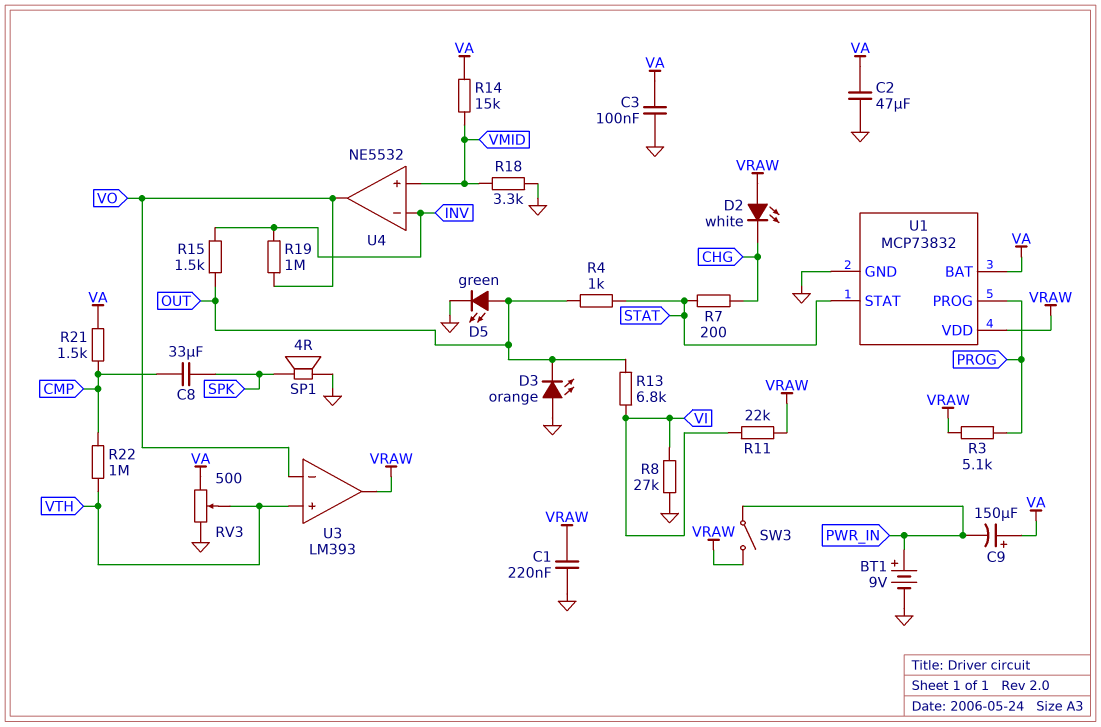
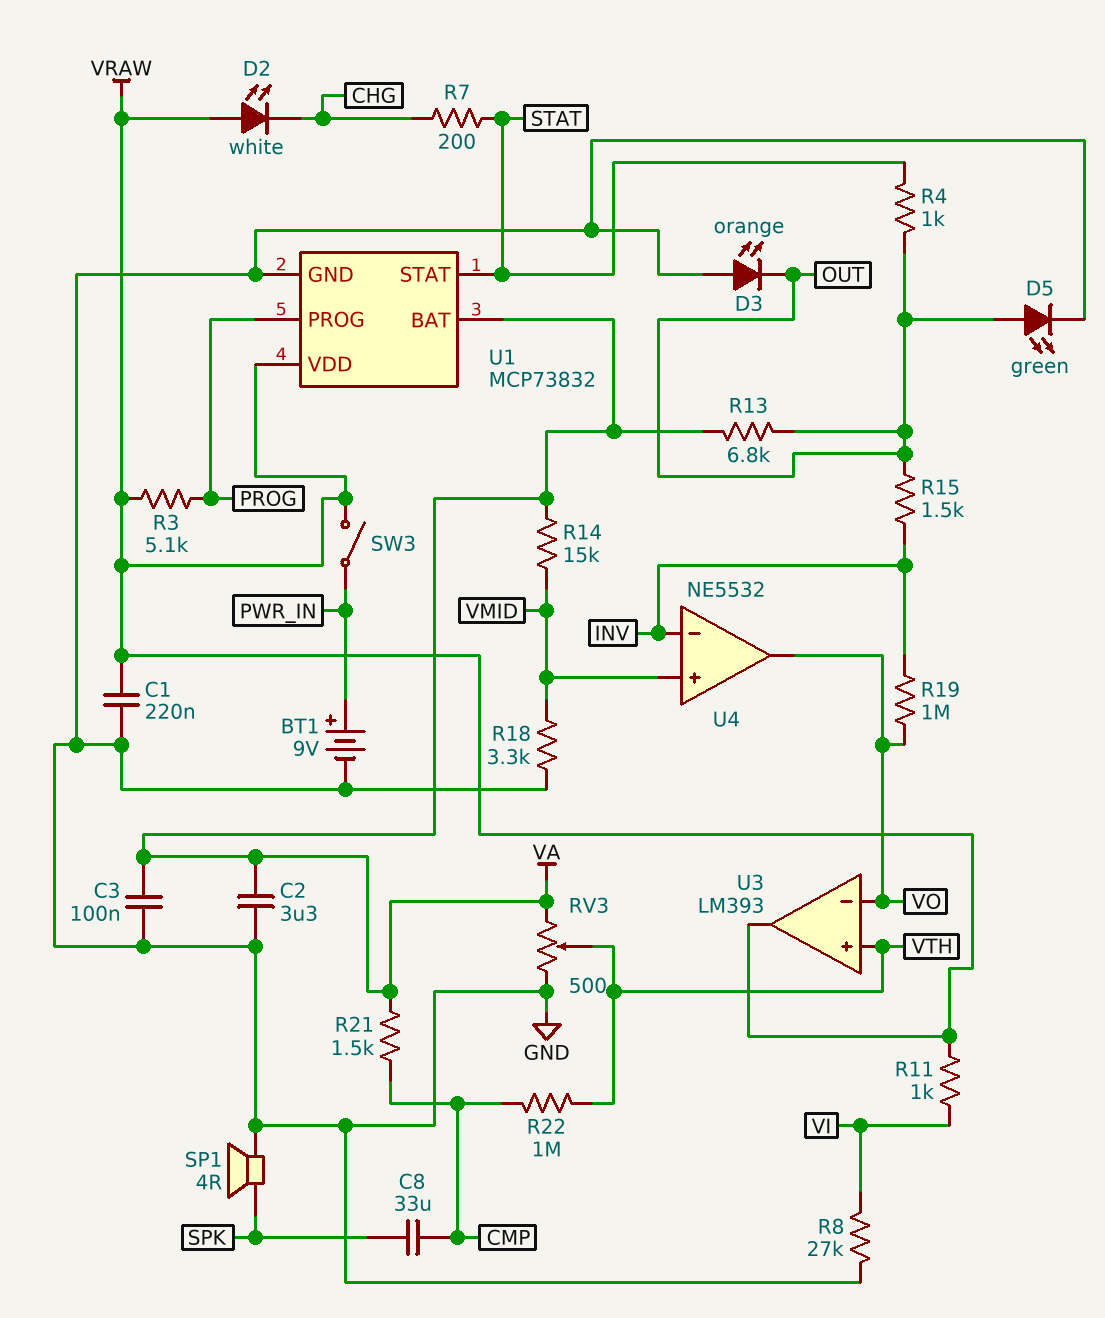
C2: 47uF (GND, VA) -> 3.3uF (GND, VA)
C9: 150uF (plus VA, minus PWR_IN) -> none
R11: 22k (VI, VRAW) -> 1k (VI, VRAW)
R13: 6.8k (OUT, VI) -> 6.8k (OUT, VA)

